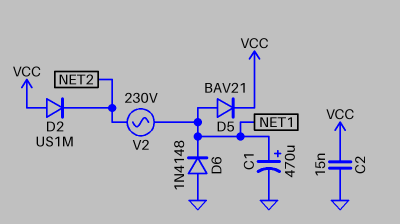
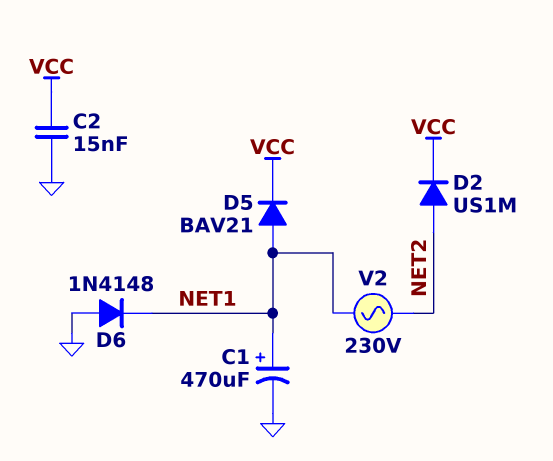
D2: diode US1M (A VCC, K NET2) -> diode US1M (A NET2, K VCC)

